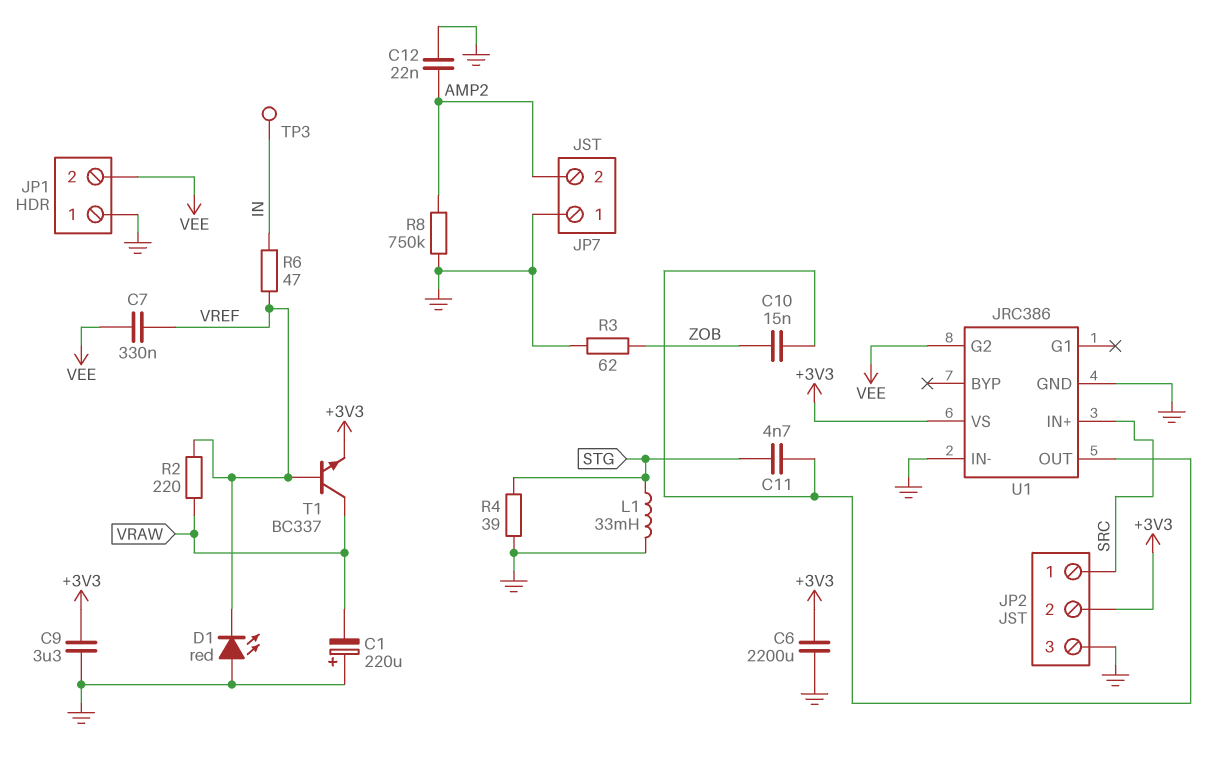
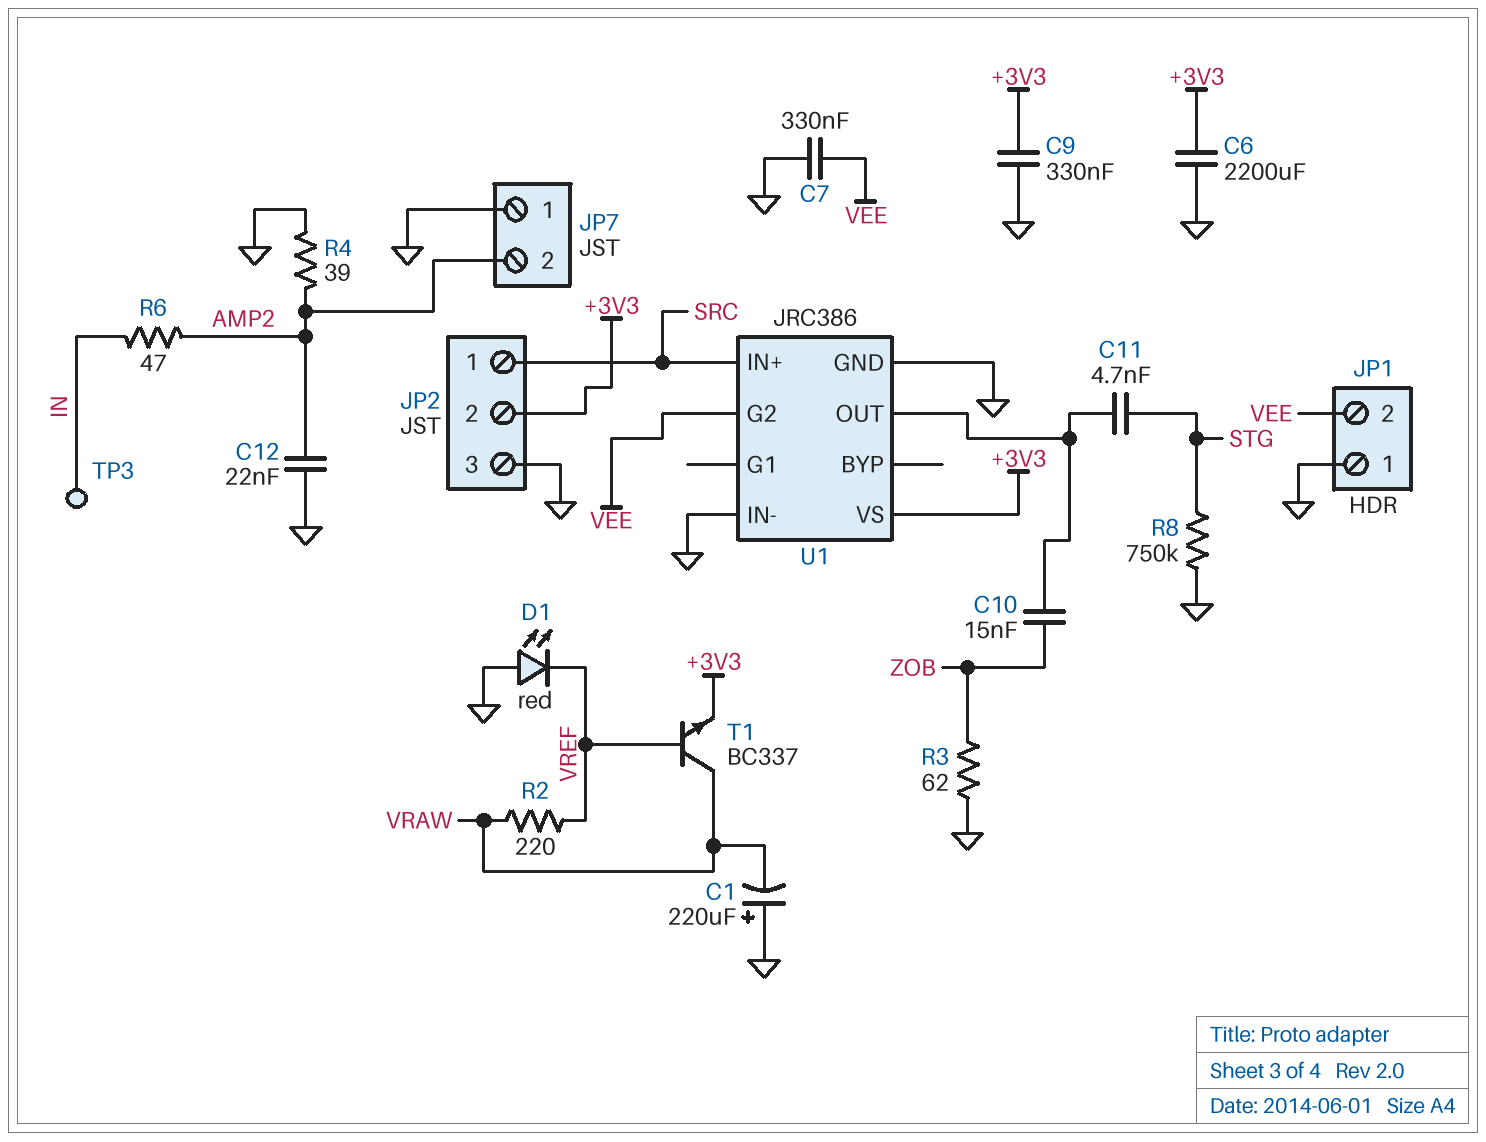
C7: 330nF (VEE, VREF) -> 330nF (GND, VEE)
C9: 3.3uF (+3V3, GND) -> 330nF (+3V3, GND)
L1: 33mH (GND, STG) -> none
R4: 39 (GND, STG) -> 39 (AMP2, GND)
R6: 47 (IN, VREF) -> 47 (AMP2, IN)
R8: 750k (AMP2, GND) -> 750k (GND, STG)

